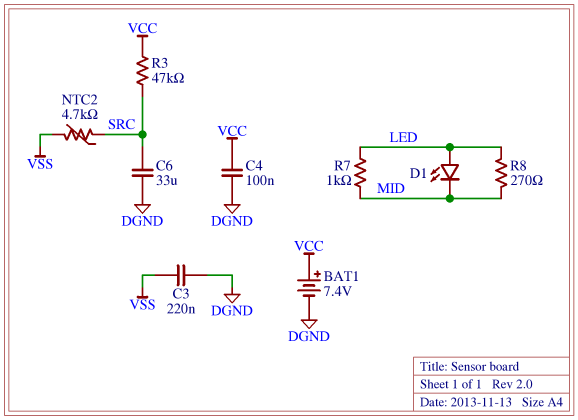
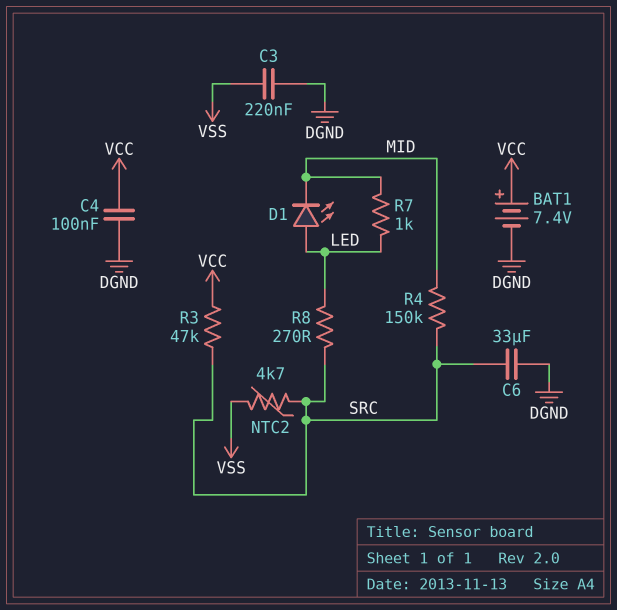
R4: none -> 150k (MID, SRC)
R8: 270 (LED, MID) -> 270 (LED, SRC)

